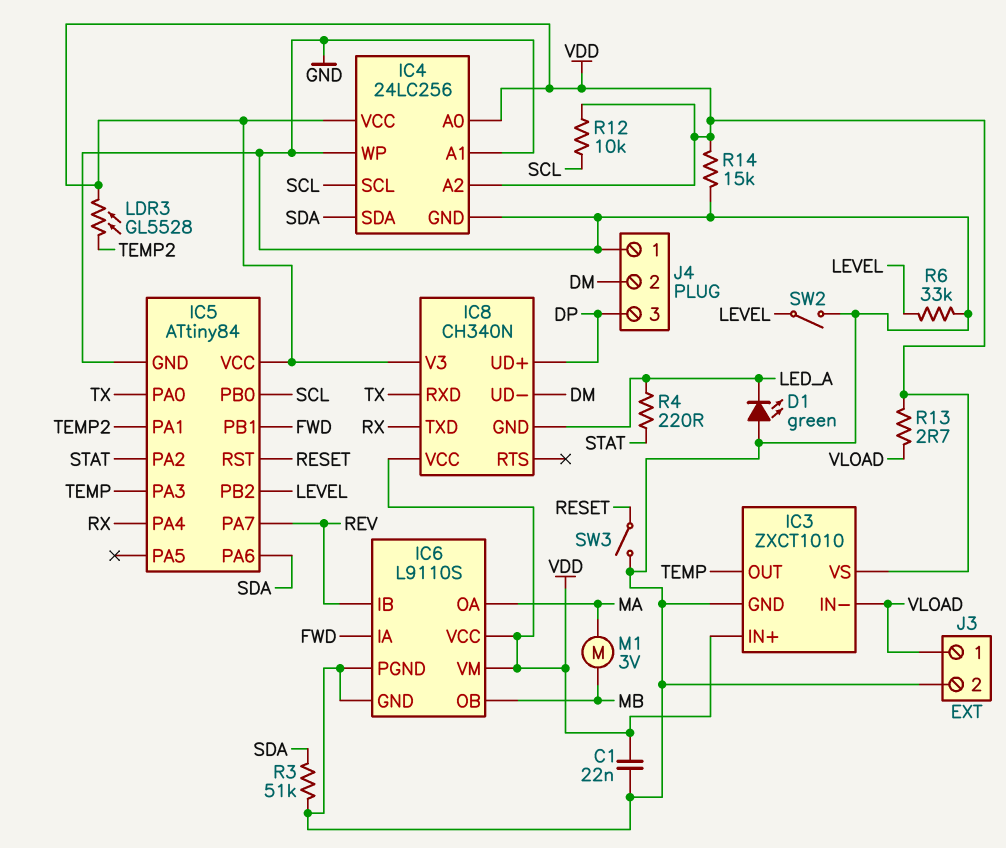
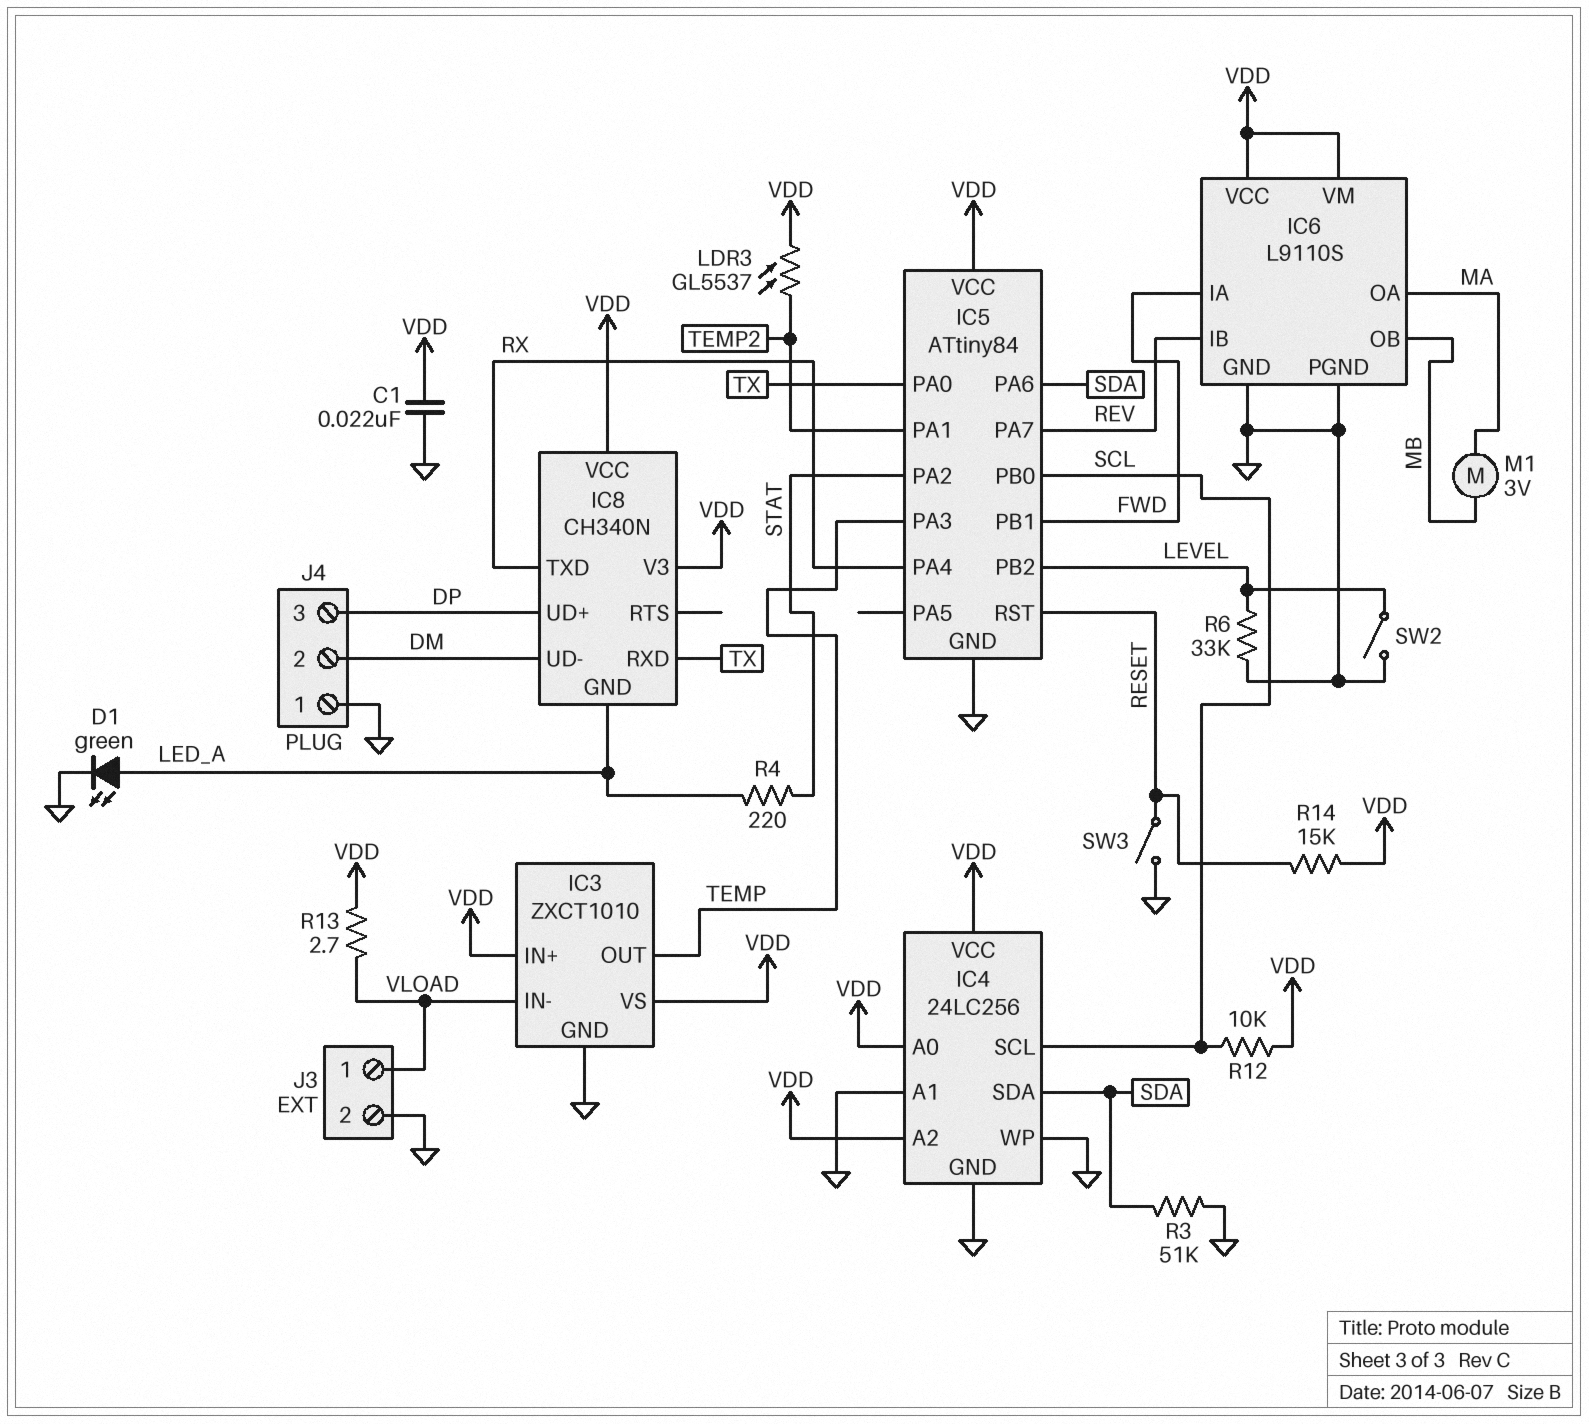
D1: LED green (A GND, K LED_A) -> LED green (A LED_A, K GND)
LDR3: GL5528 (TEMP2, VDD) -> GL5537 (TEMP2, VDD)
R14: 15k (GND, VDD) -> 15k (RESET, VDD)

